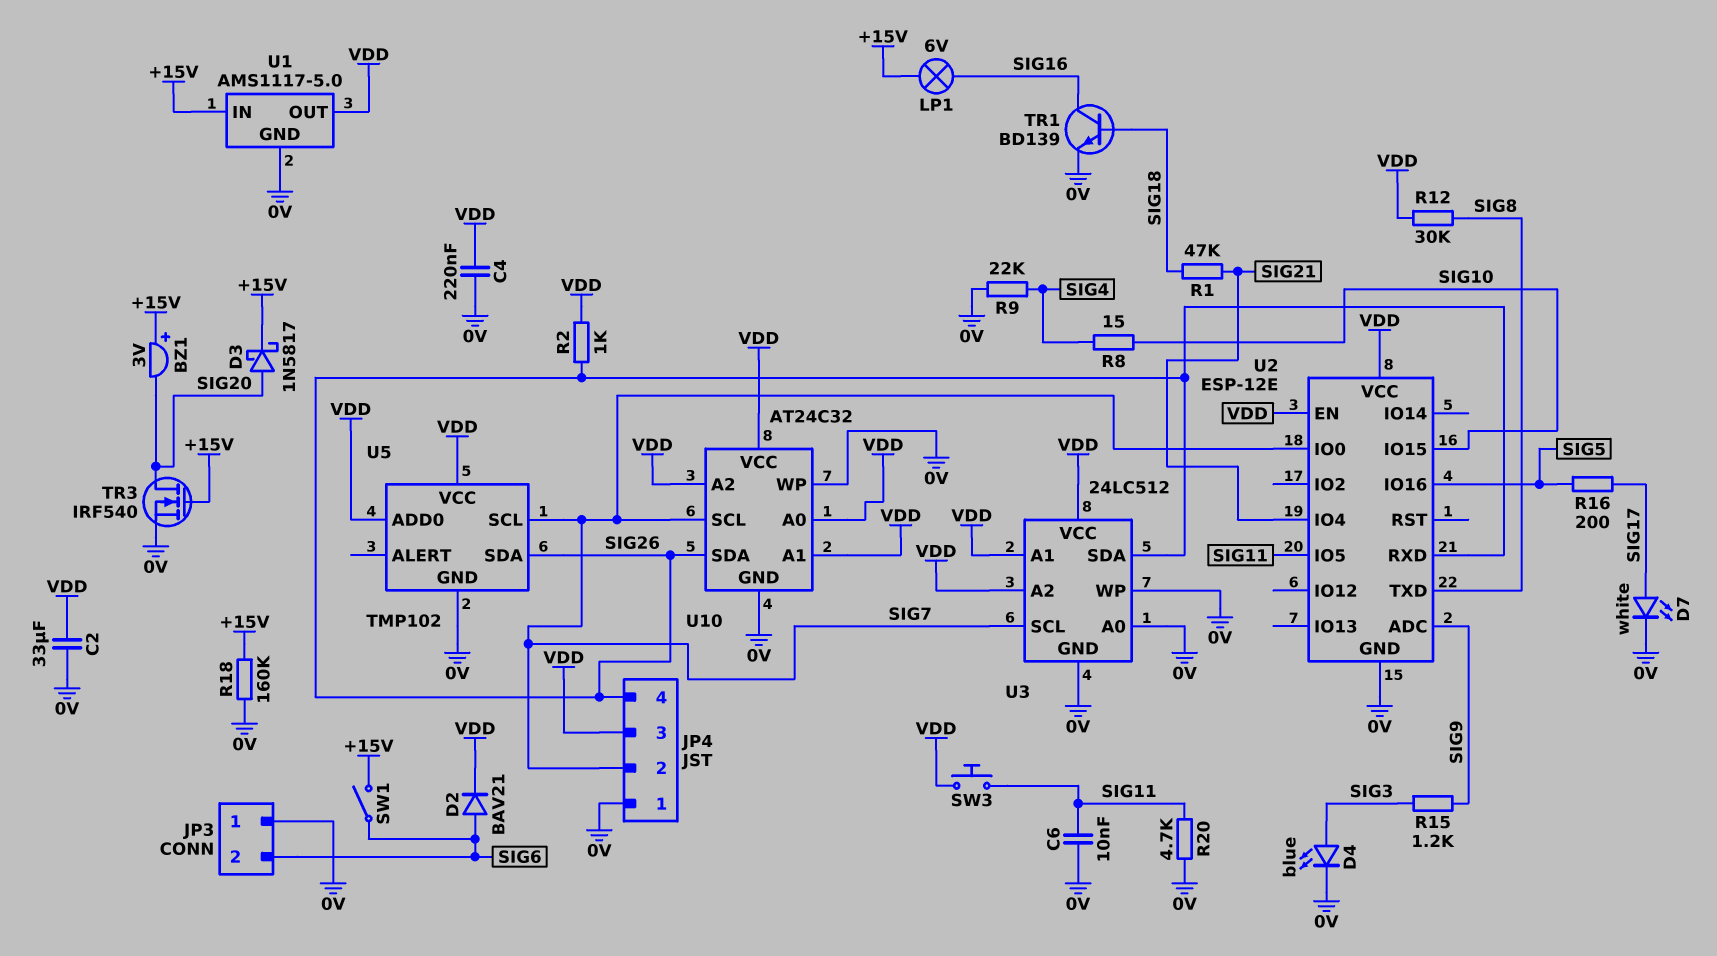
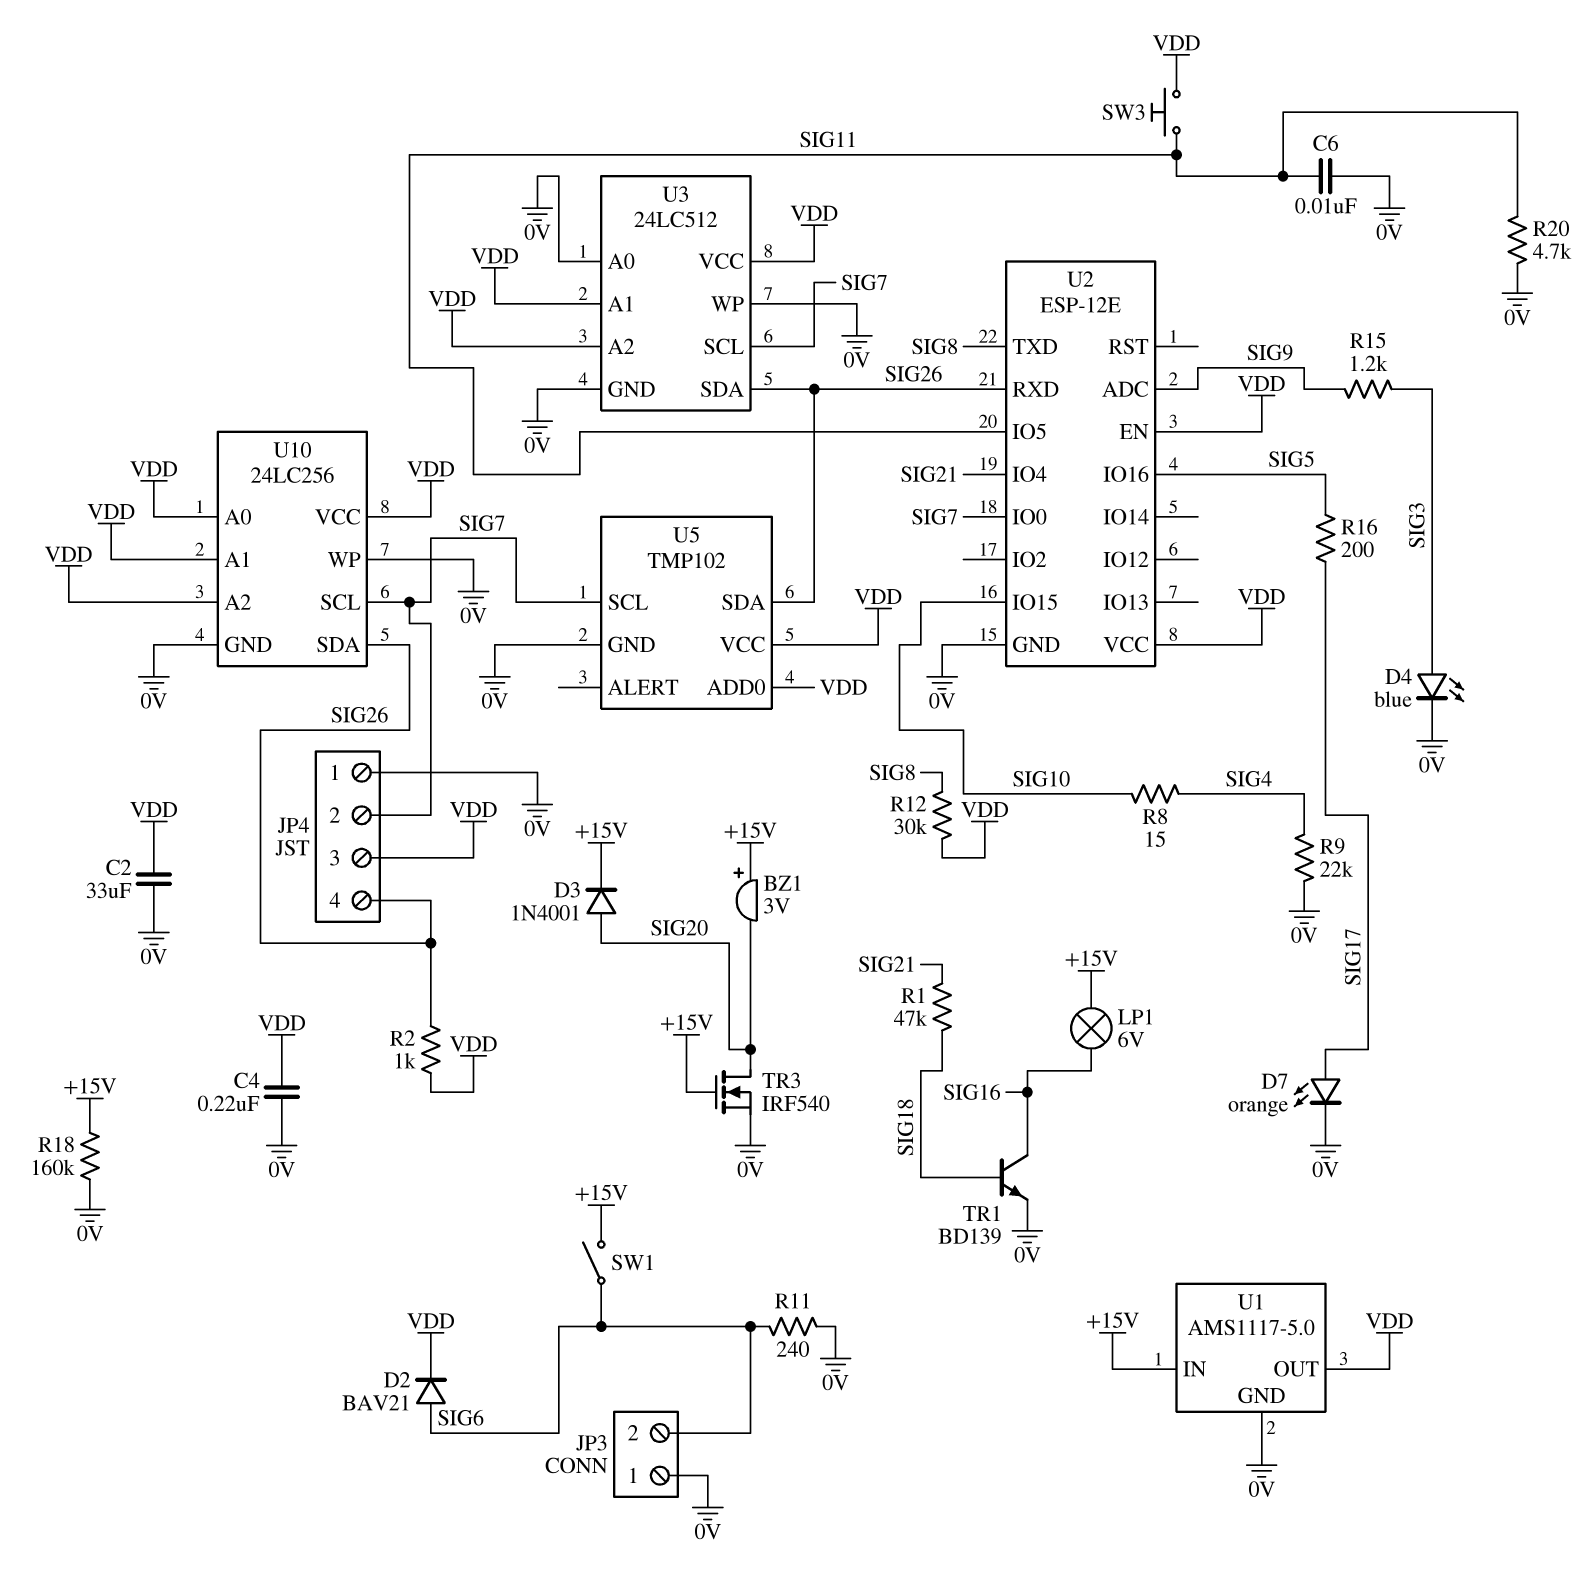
D3: schottky 1N5817 (A SIG20, K +15V) -> diode 1N4001 (A SIG20, K +15V)
D7: LED white (A SIG17, K 0V) -> LED orange (A SIG17, K 0V)
R11: none -> 240 (0V, SIG6)
U10: AT24C32 -> 24LC256

